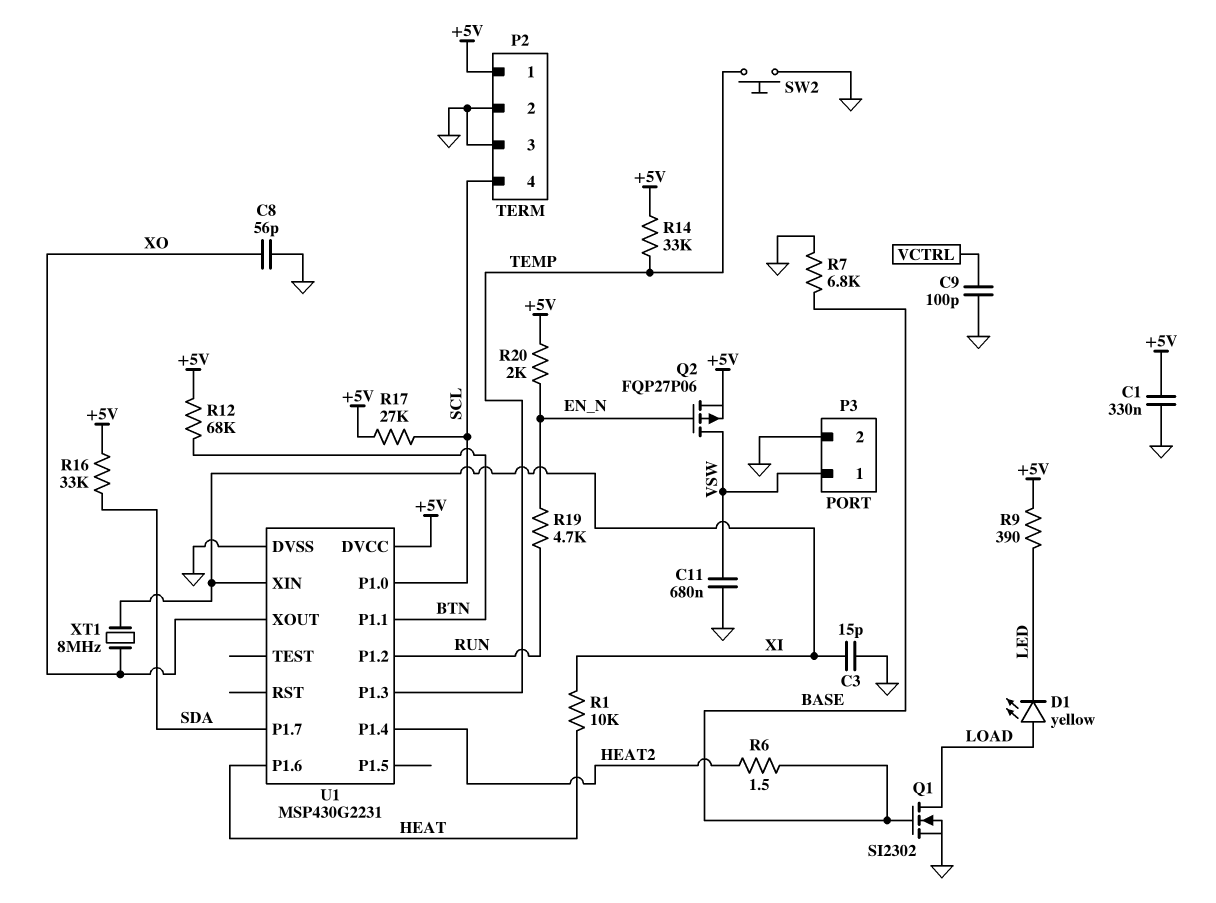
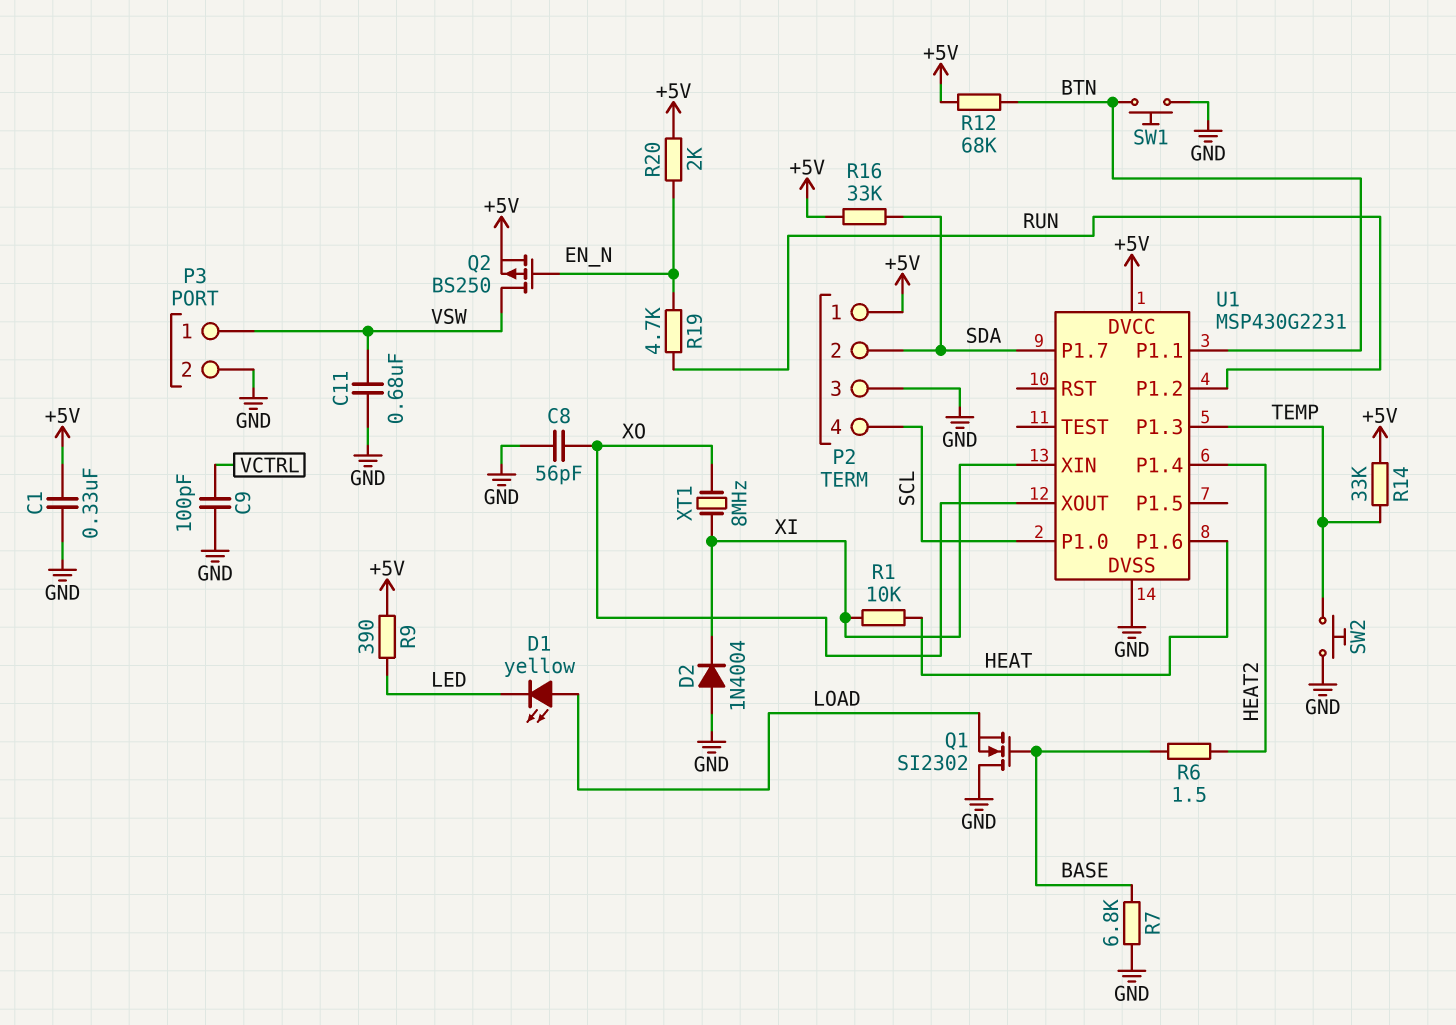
C3: 15pF (GND, XI) -> none
D2: none -> diode 1N4004 (A GND, K XI)
P2 pin 2: GND -> SDA
Q1: NMOS SI2302 (G BASE, D LOAD, S GND) -> NMOS SI2302 (G BASE, D GND, S LOAD)
Q2: PMOS FQP27P06 (G EN_N, D VSW, S +5V) -> PMOS BS250 (G EN_N, D VSW, S +5V)
R17: 27k (+5V, SCL) -> none
SW1: none -> button (BTN, GND)

